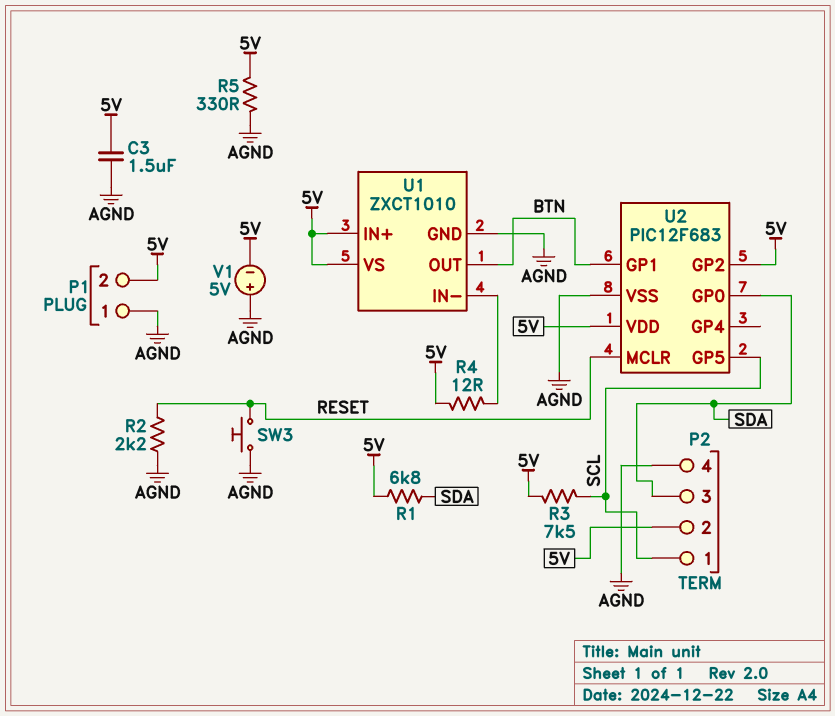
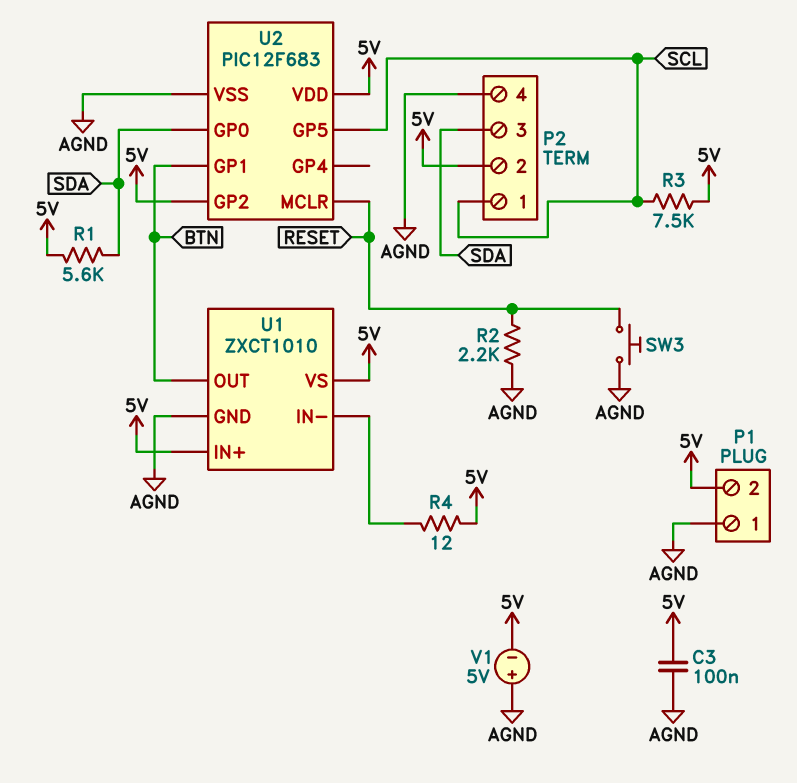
C3: 1.5uF (5V, AGND) -> 100nF (5V, AGND)
R1: 6.8k (5V, SDA) -> 5.6k (5V, SDA)
R5: 330 (5V, AGND) -> none

